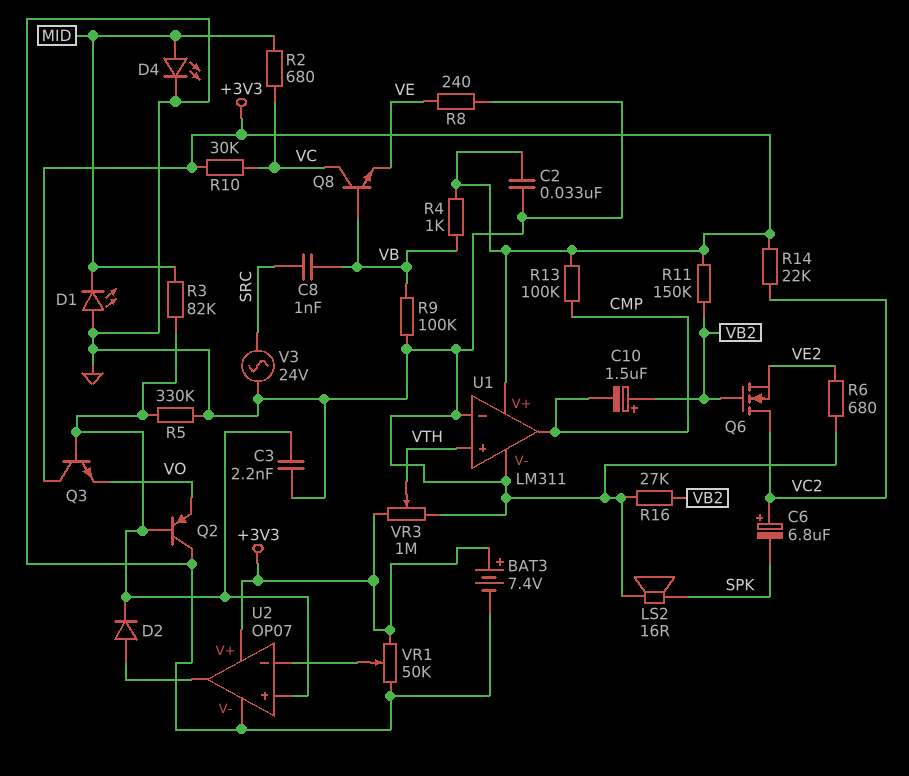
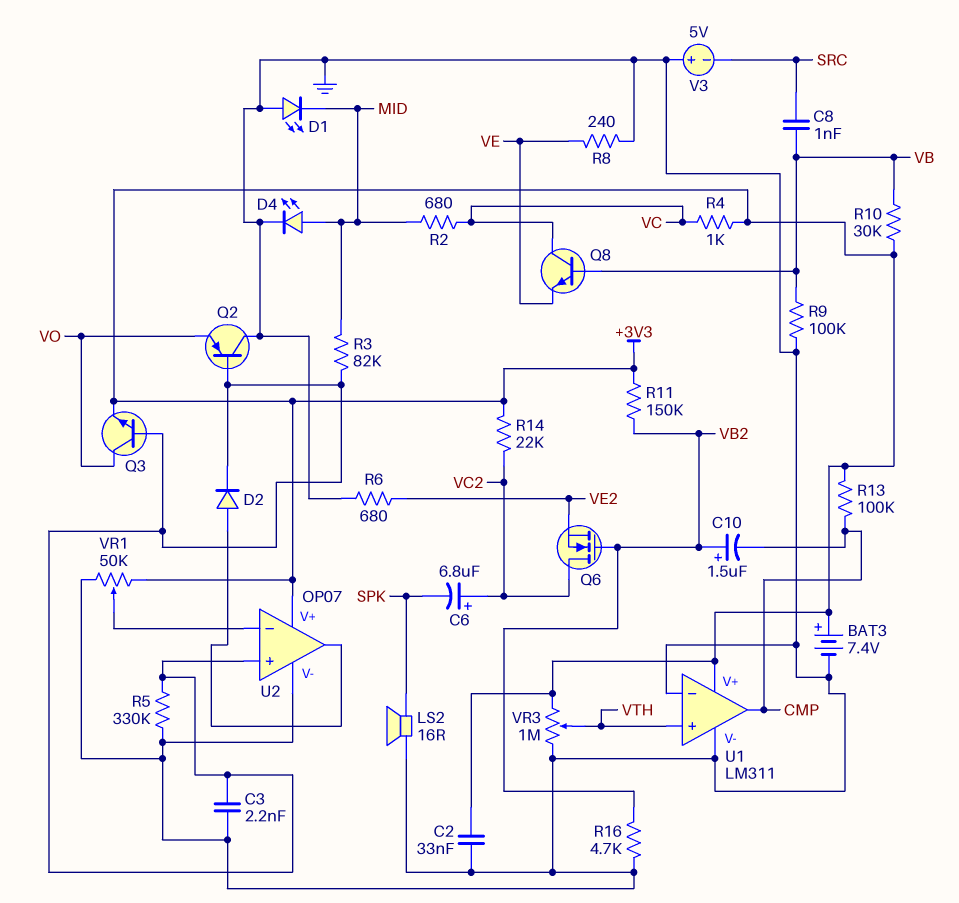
Q3: NPN (B U2/in+, C +3V3, E VO) -> NPN (B U2/in+, C VO, E +3V3)
R4: 1k (+3V3, VB) -> 1k (+3V3, VC)
R10: 30k (+3V3, VC) -> 30k (+3V3, VB)
R16: 27k (GND, VB2) -> 4.7k (GND, VB2)
V3: AC 24V (GND, SRC) -> 5V (plus GND, minus SRC)

